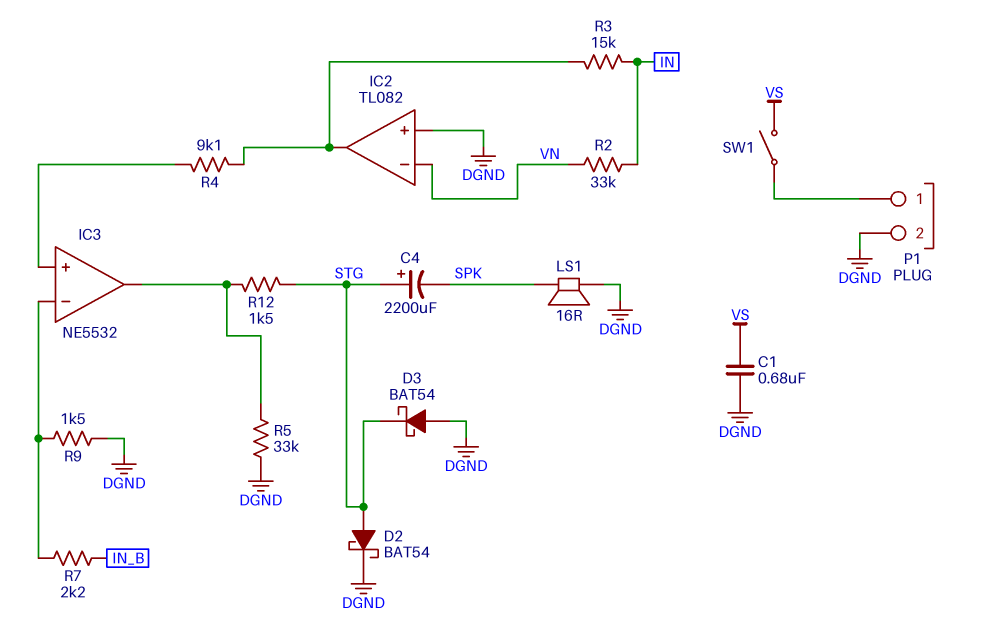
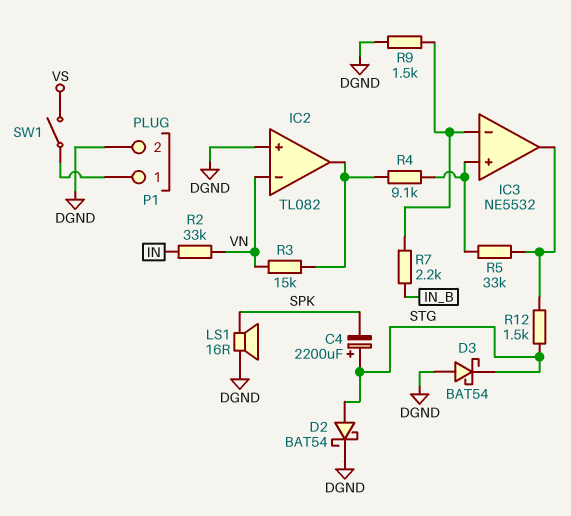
C1: 680nF (DGND, VS) -> none
R3: 15k (IC2/out, IN) -> 15k (IC2/out, VN)
R5: 33k (DGND, IC3/out) -> 33k (IC3/in+, IC3/out)

